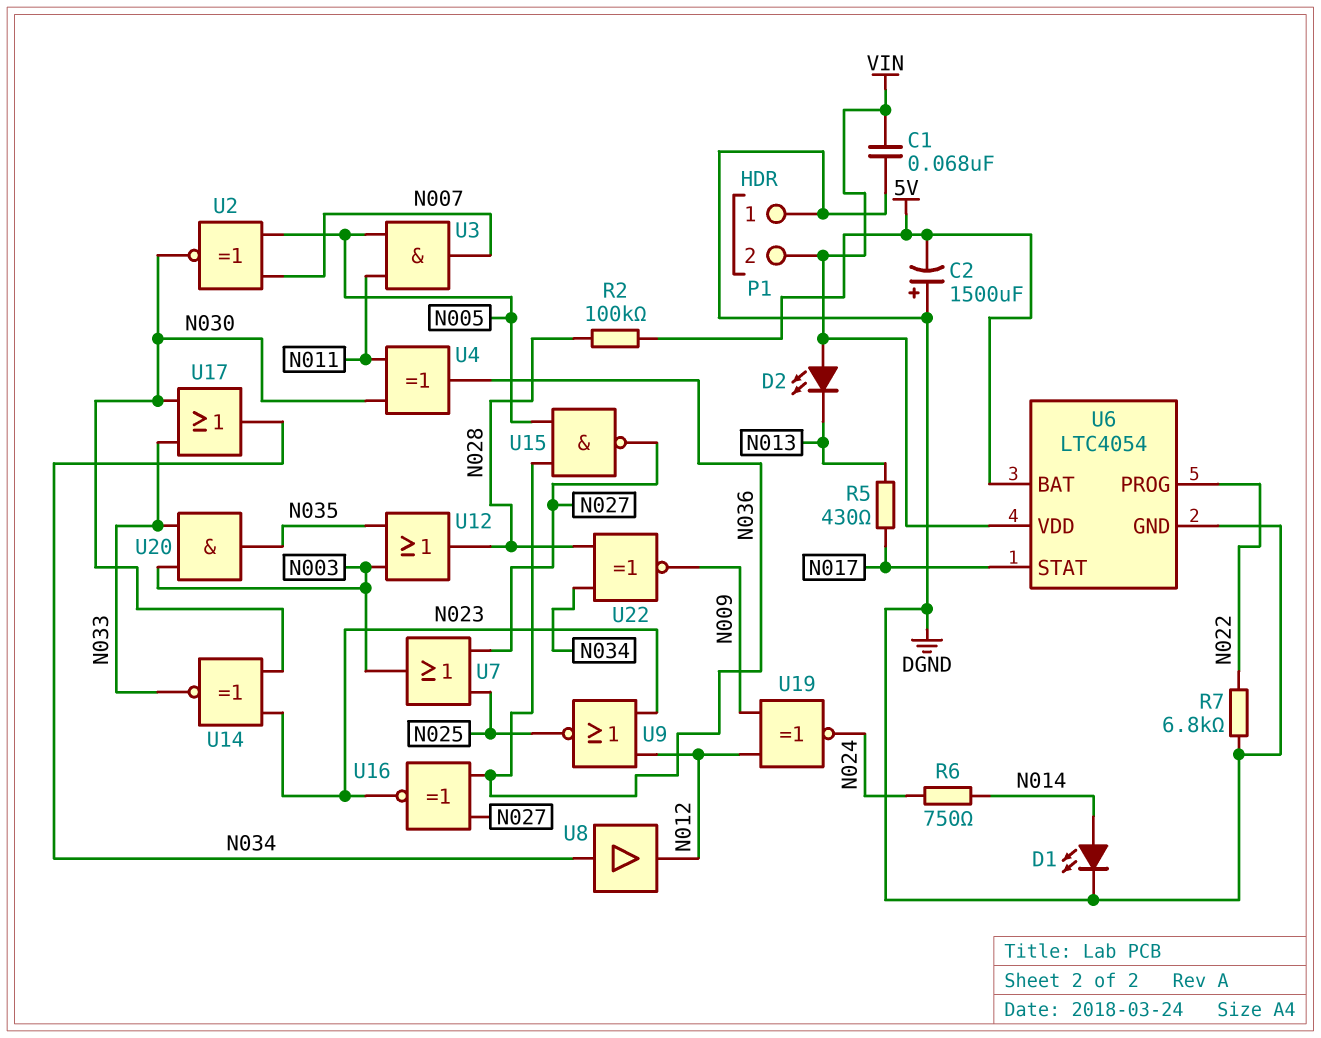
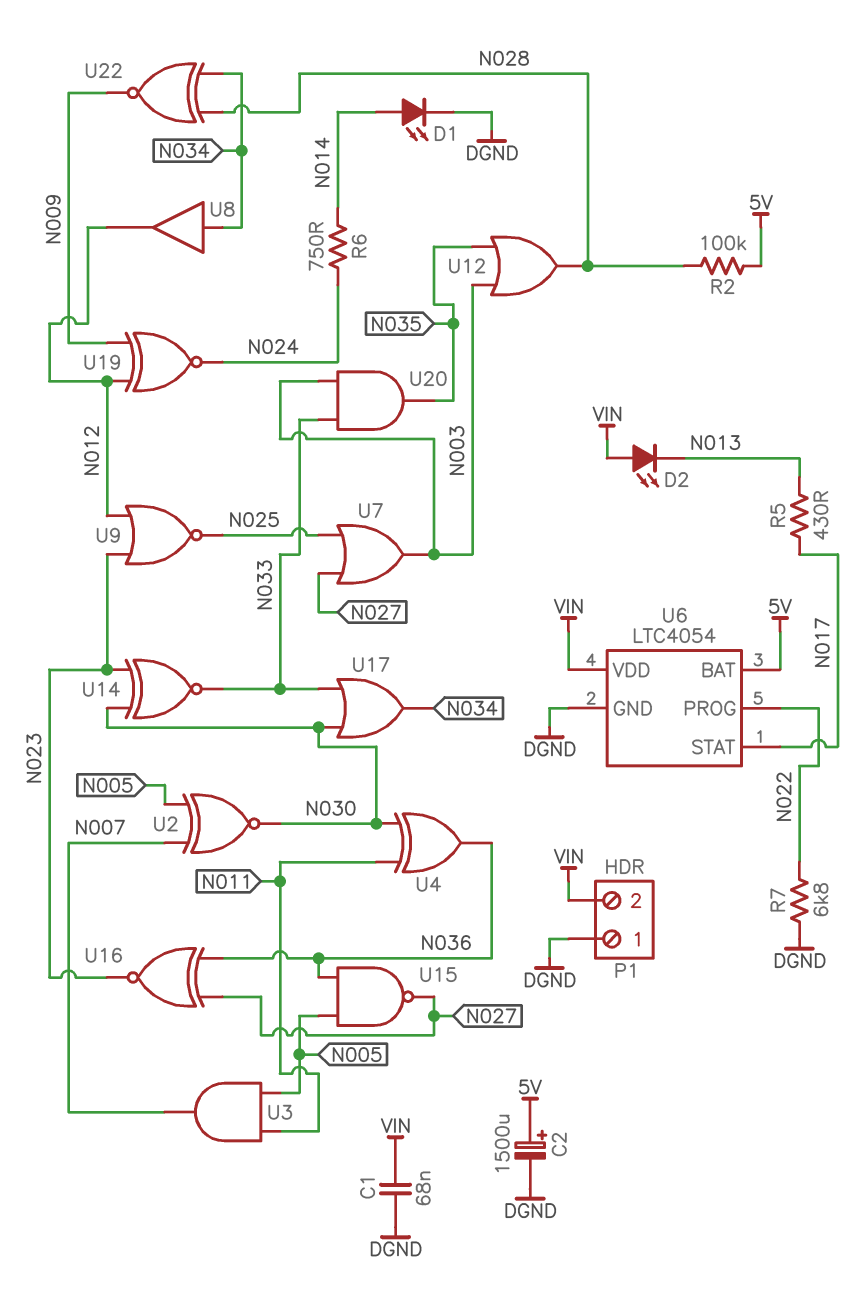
C2: 1500uF (plus DGND, minus 5V) -> 1500uF (plus 5V, minus DGND)

